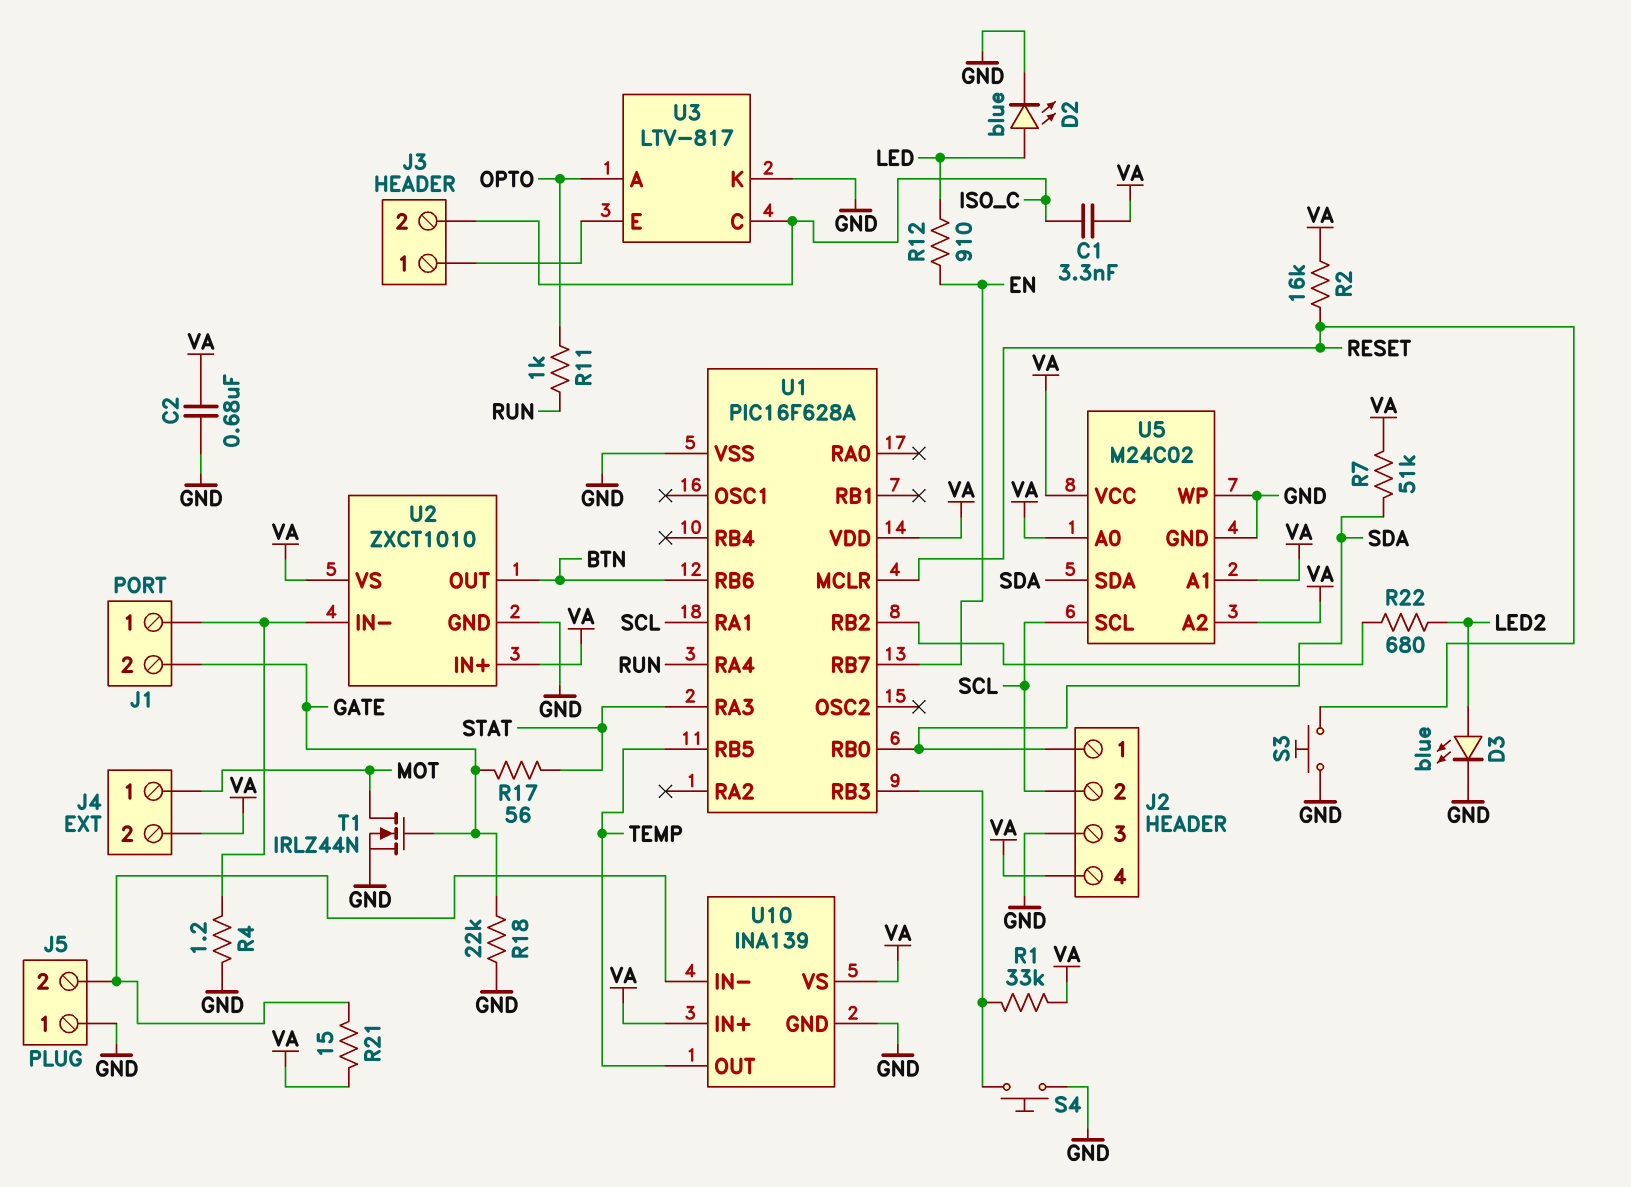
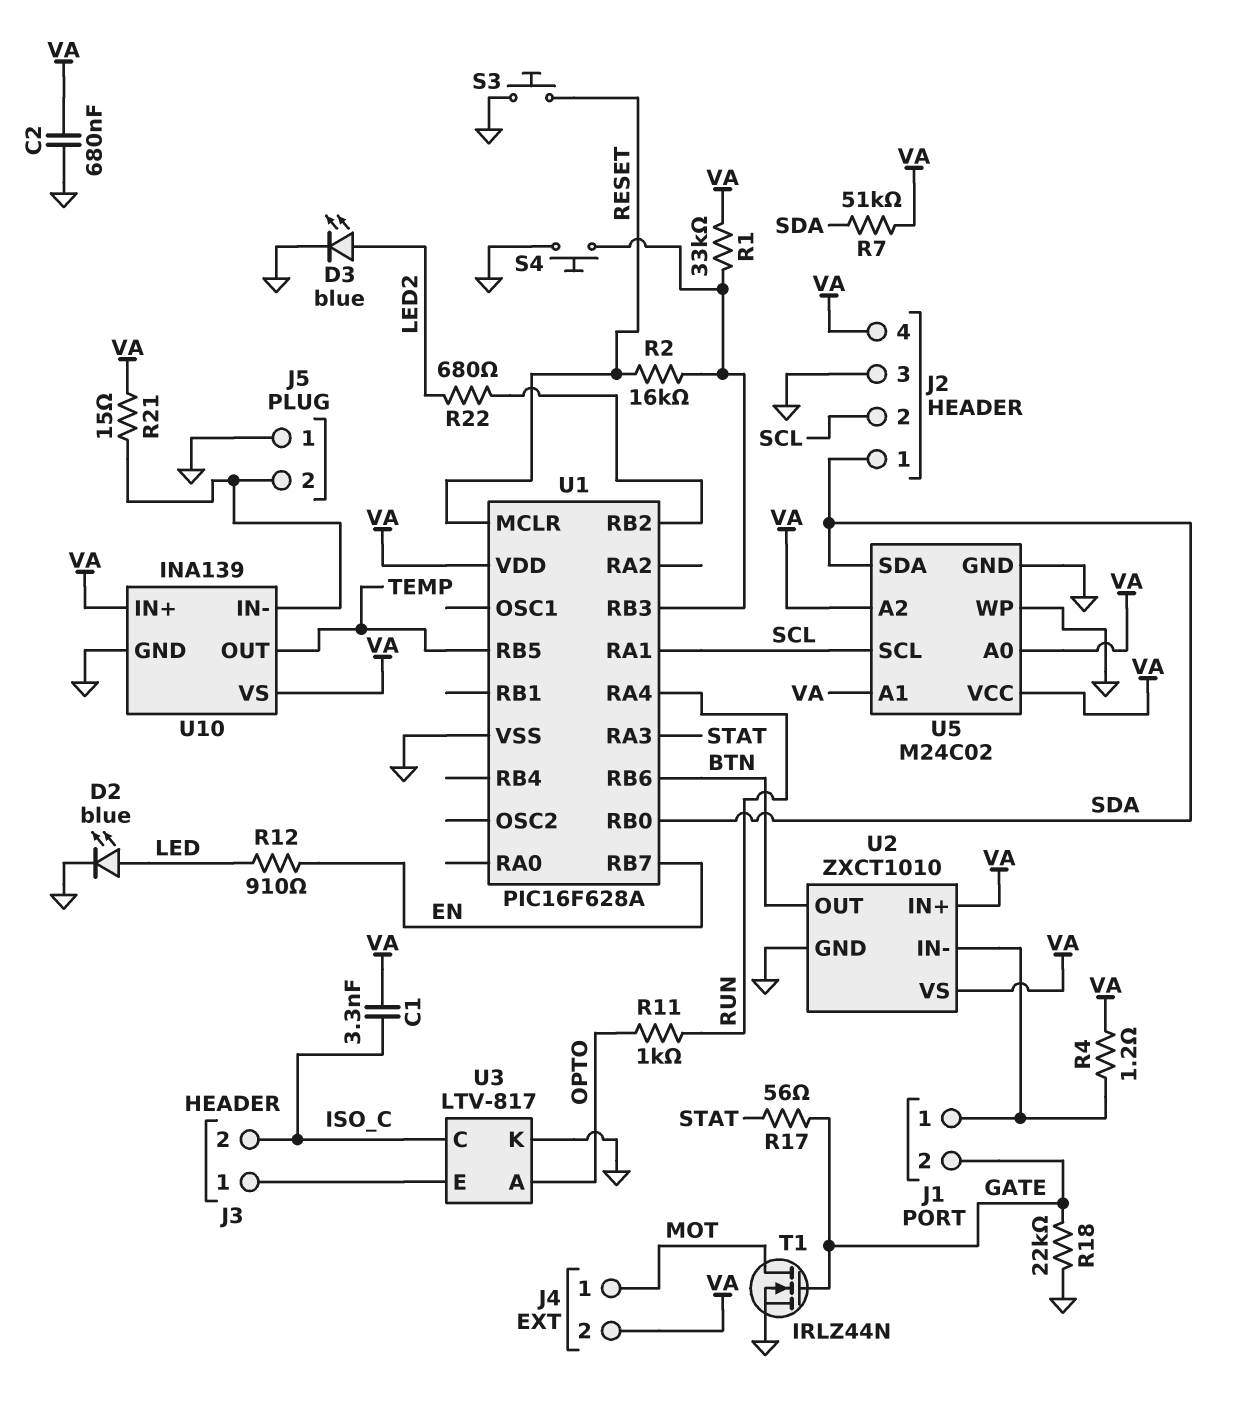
R2: 16k (RESET, VA) -> 16k (RESET, U1/RB3)
R4: 1.2 (GND, J1/1) -> 1.2 (J1/1, VA)

